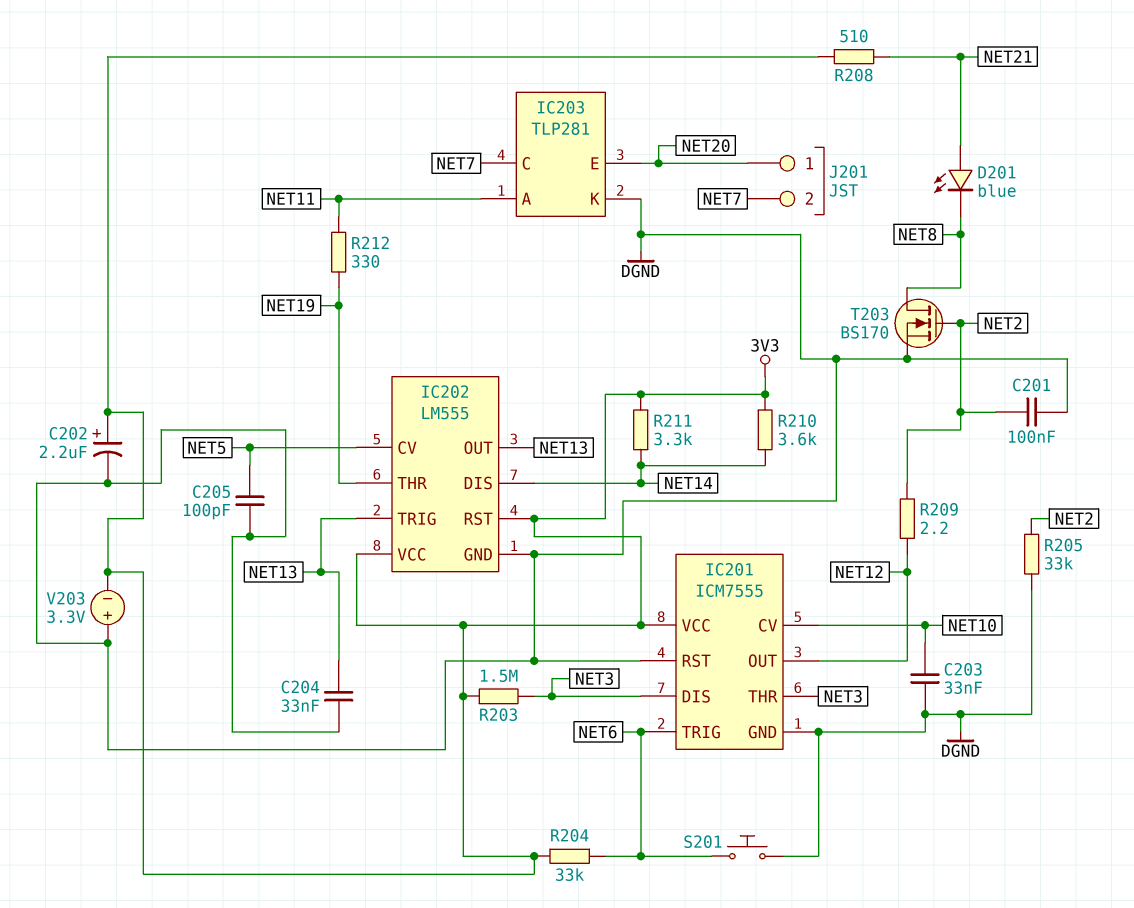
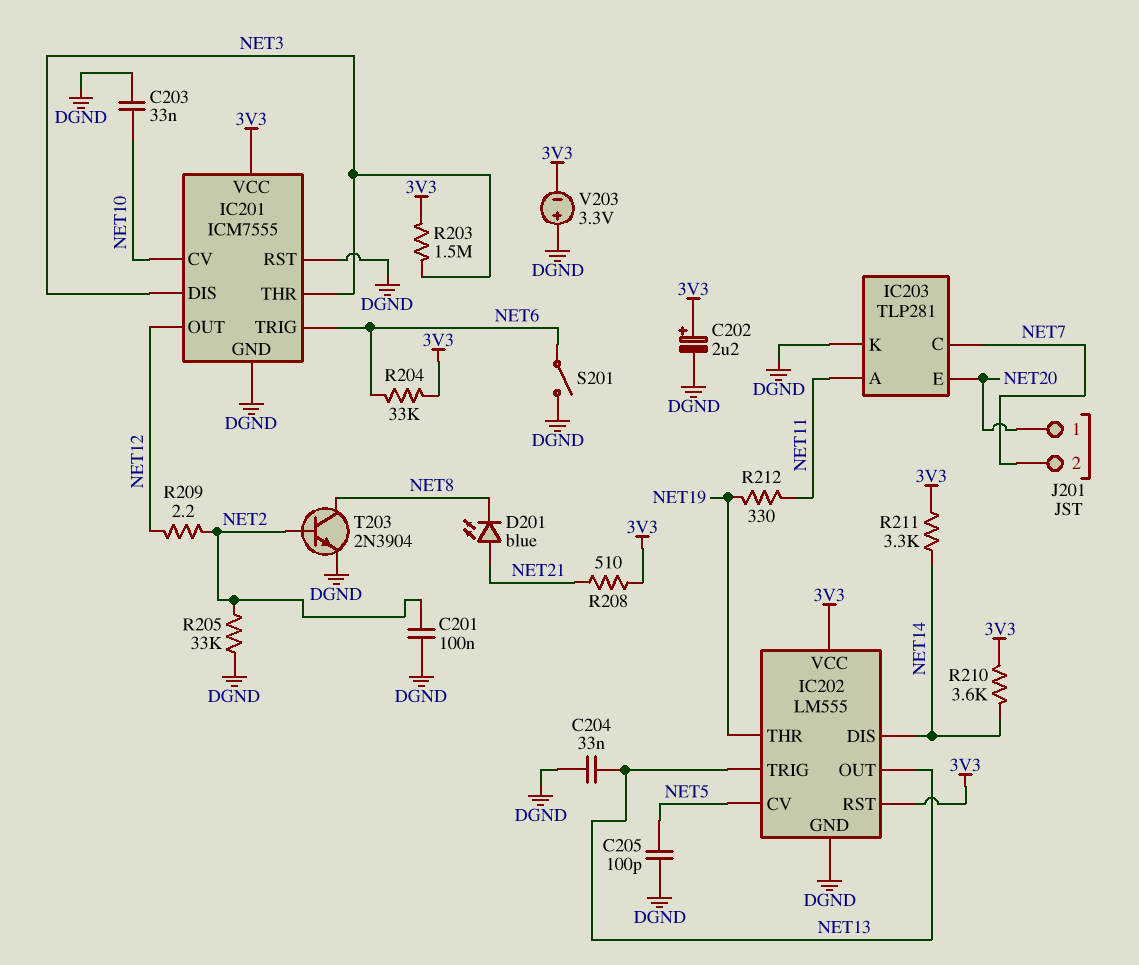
S201: button (DGND, NET6) -> switch (DGND, NET6)
T203: NMOS BS170 (G NET2, D NET8, S DGND) -> NPN 2N3904 (B NET2, C NET8, E DGND)

